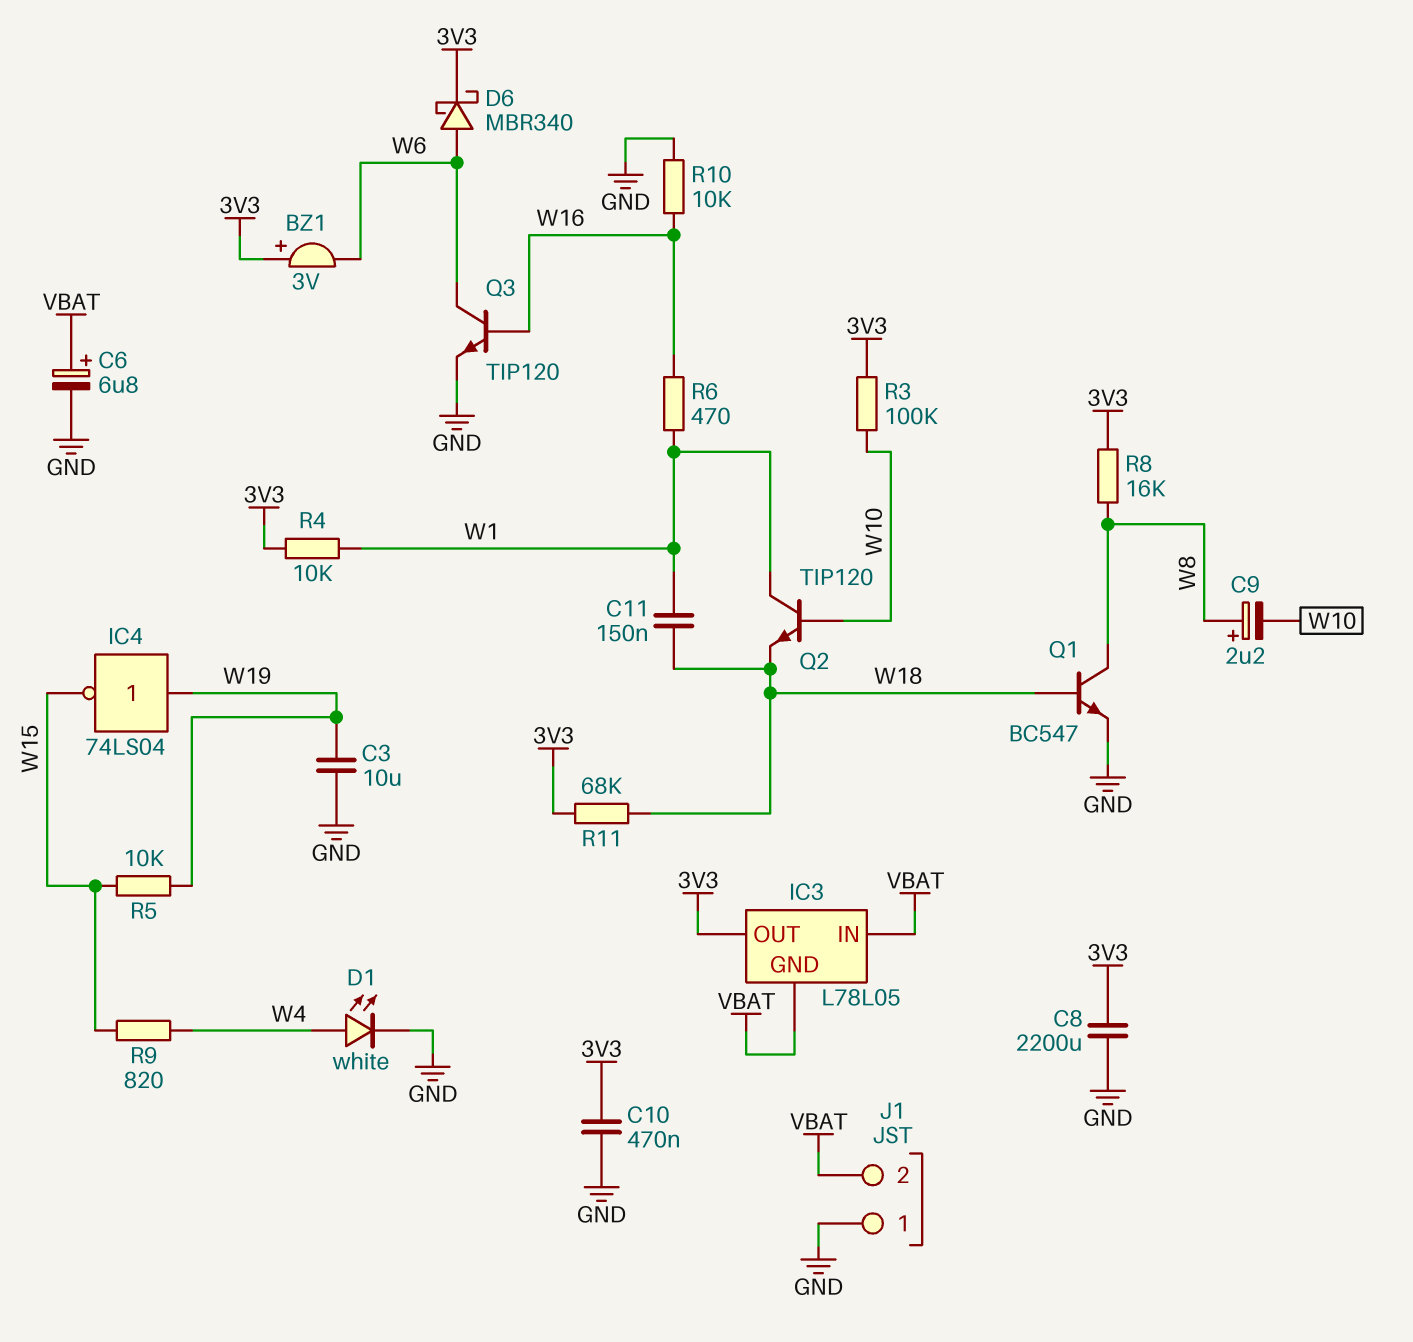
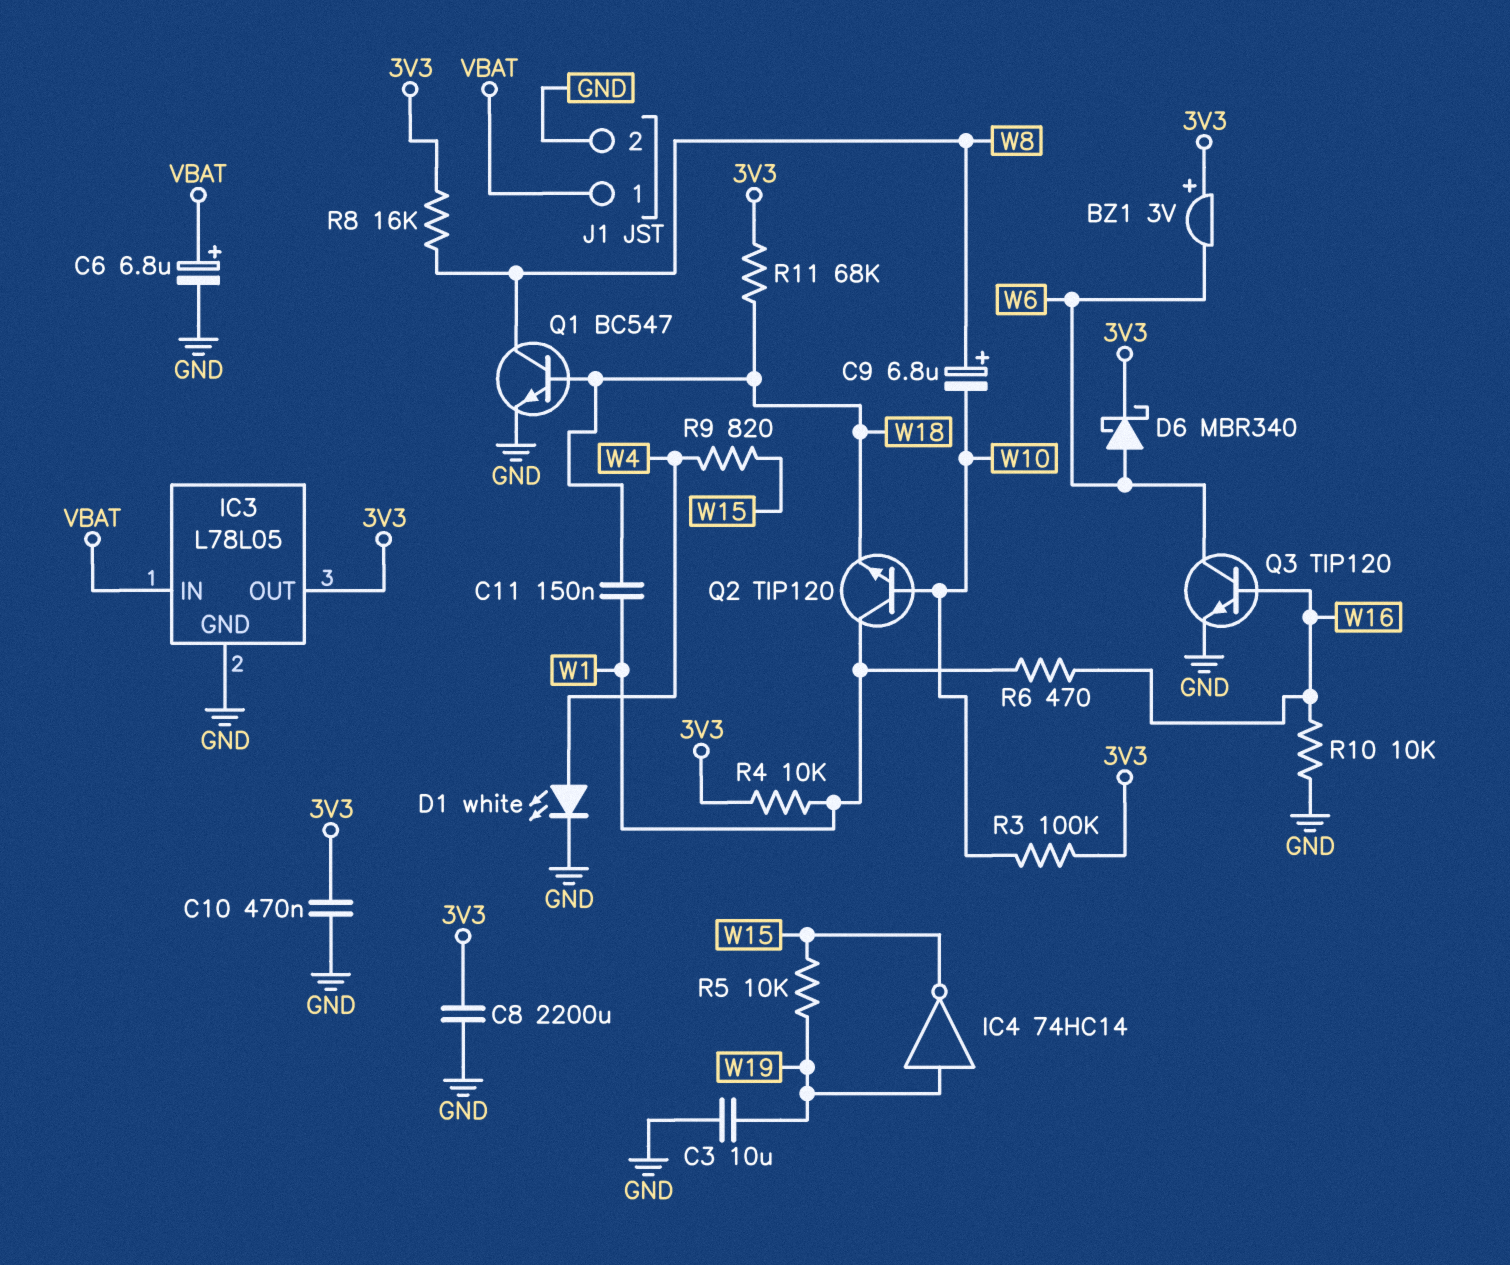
C9: 2.2uF (plus W8, minus W10) -> 6.8uF (plus W8, minus W10)
IC3 pin GND: VBAT -> GND
IC4: NOT 74LS04 (in W19, out W15) -> NOT 74HC14 (in W19, out W15)
J1 pin 1: GND -> VBAT
J1 pin 2: VBAT -> GND

